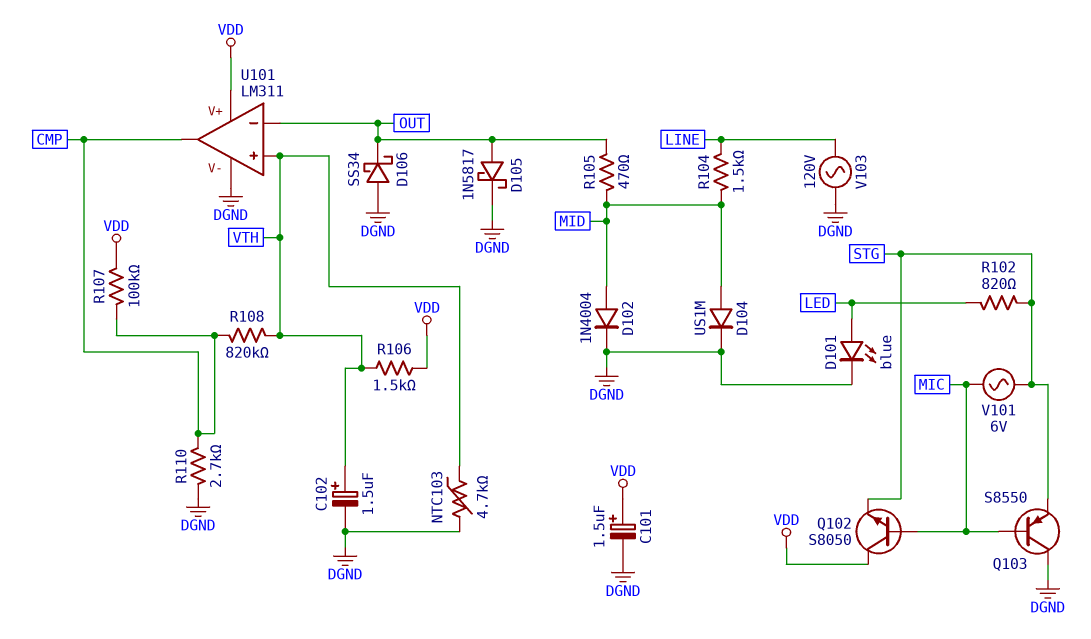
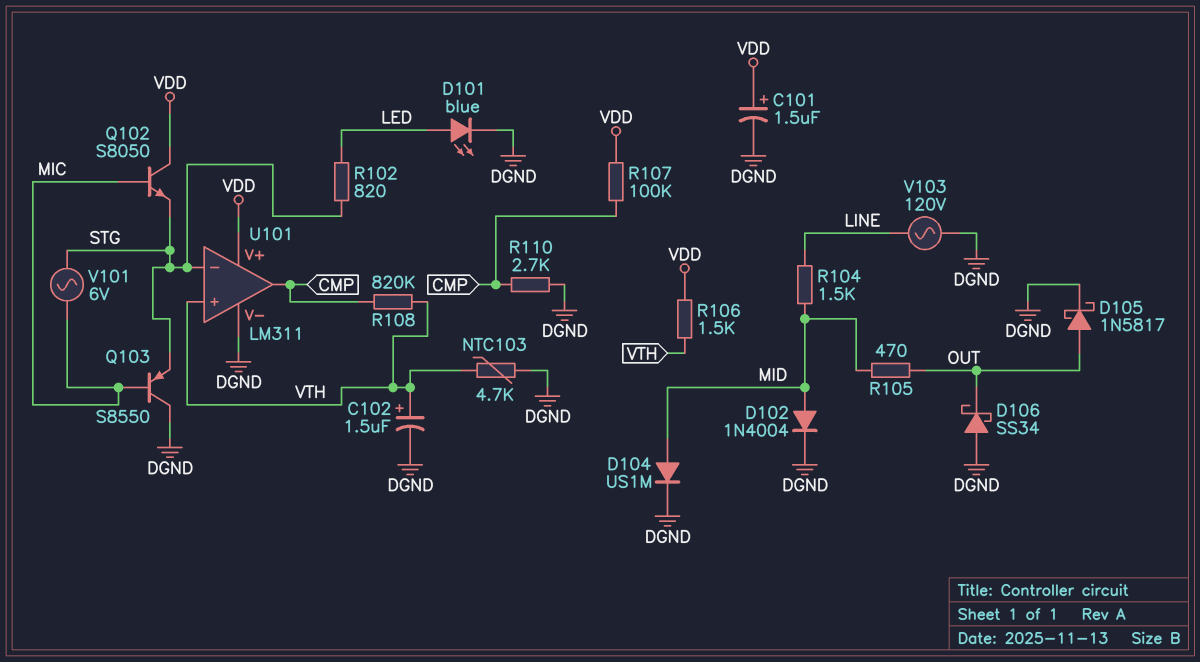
U101 pin in-: OUT -> STG

